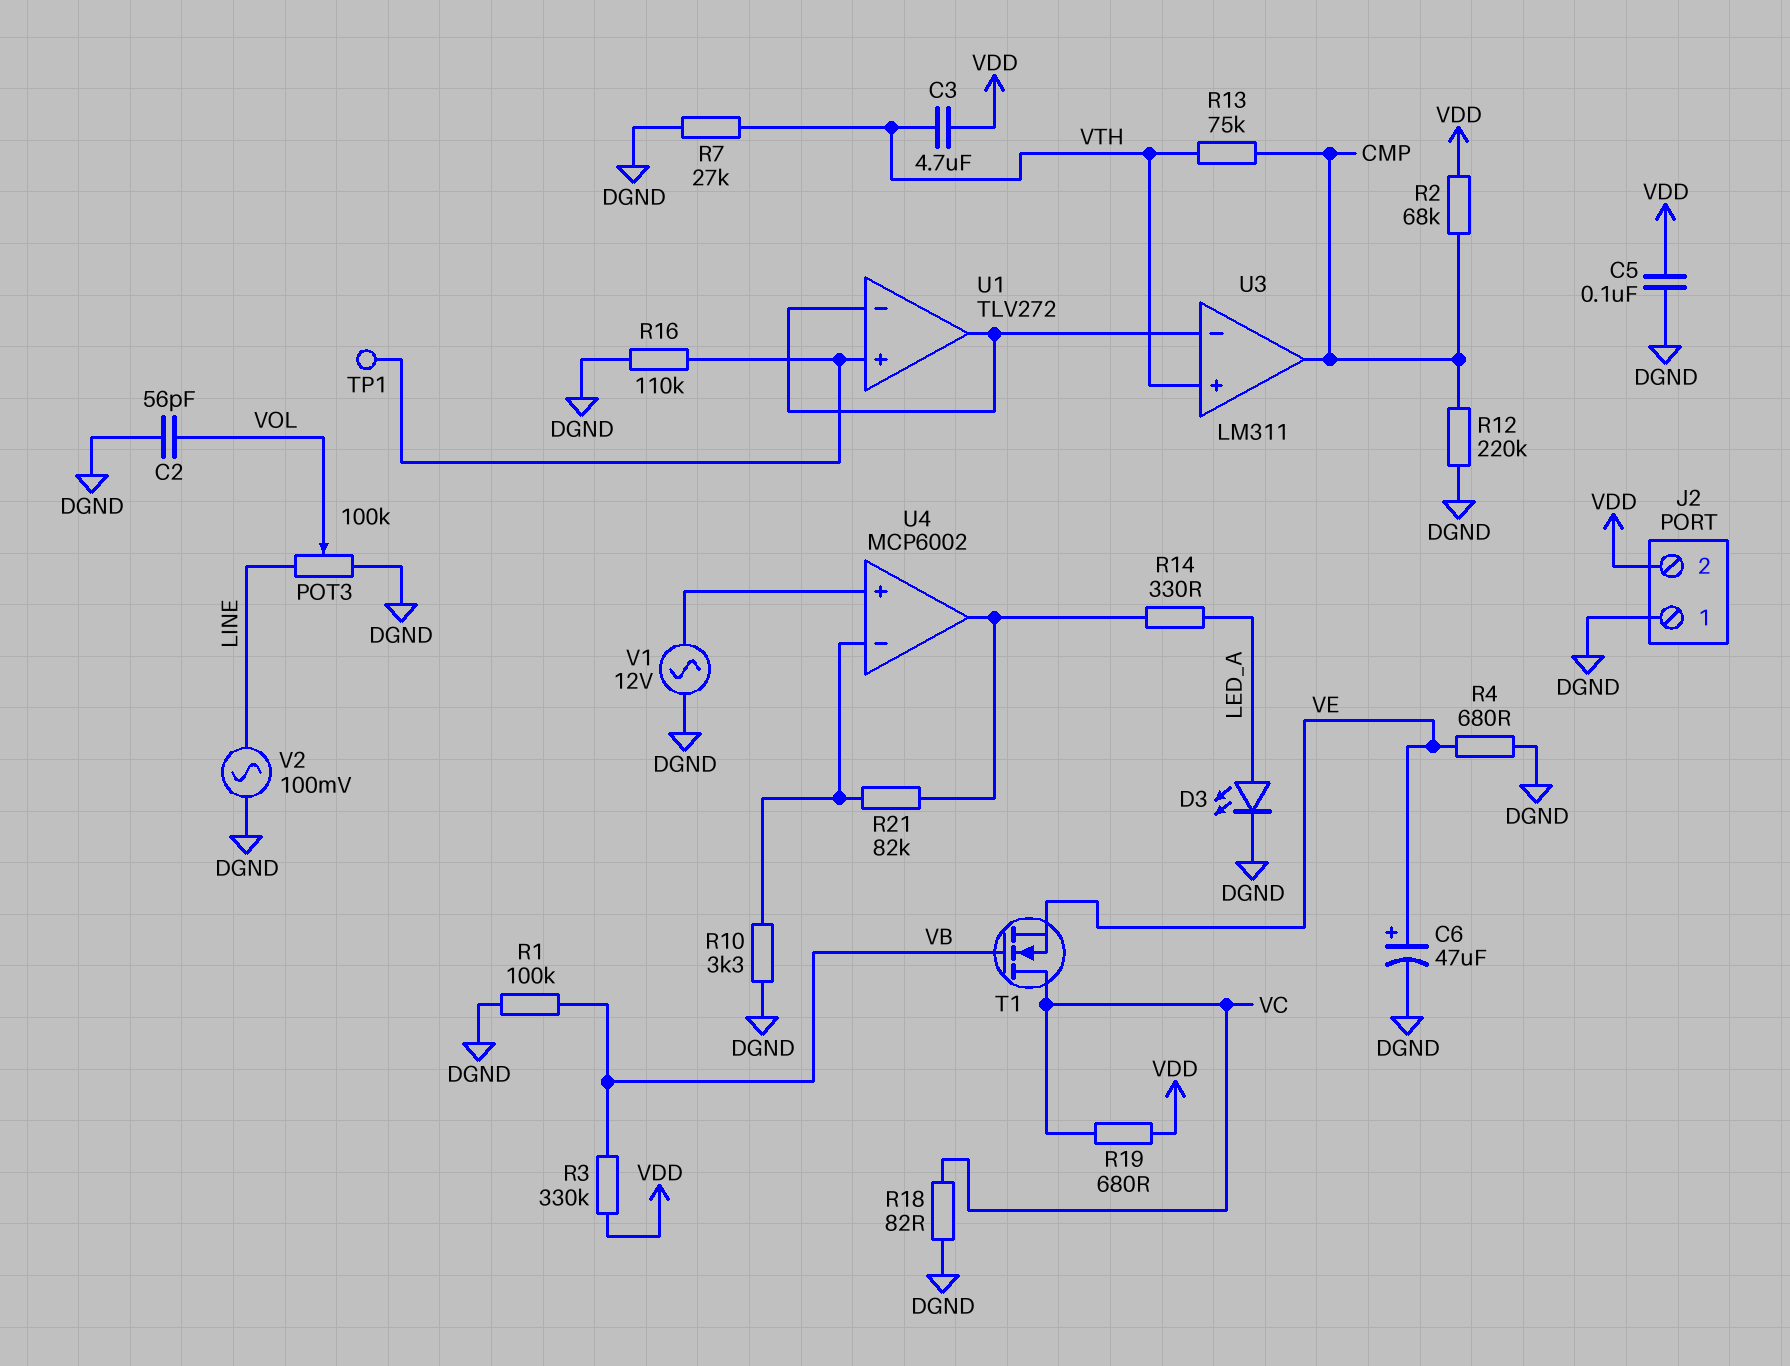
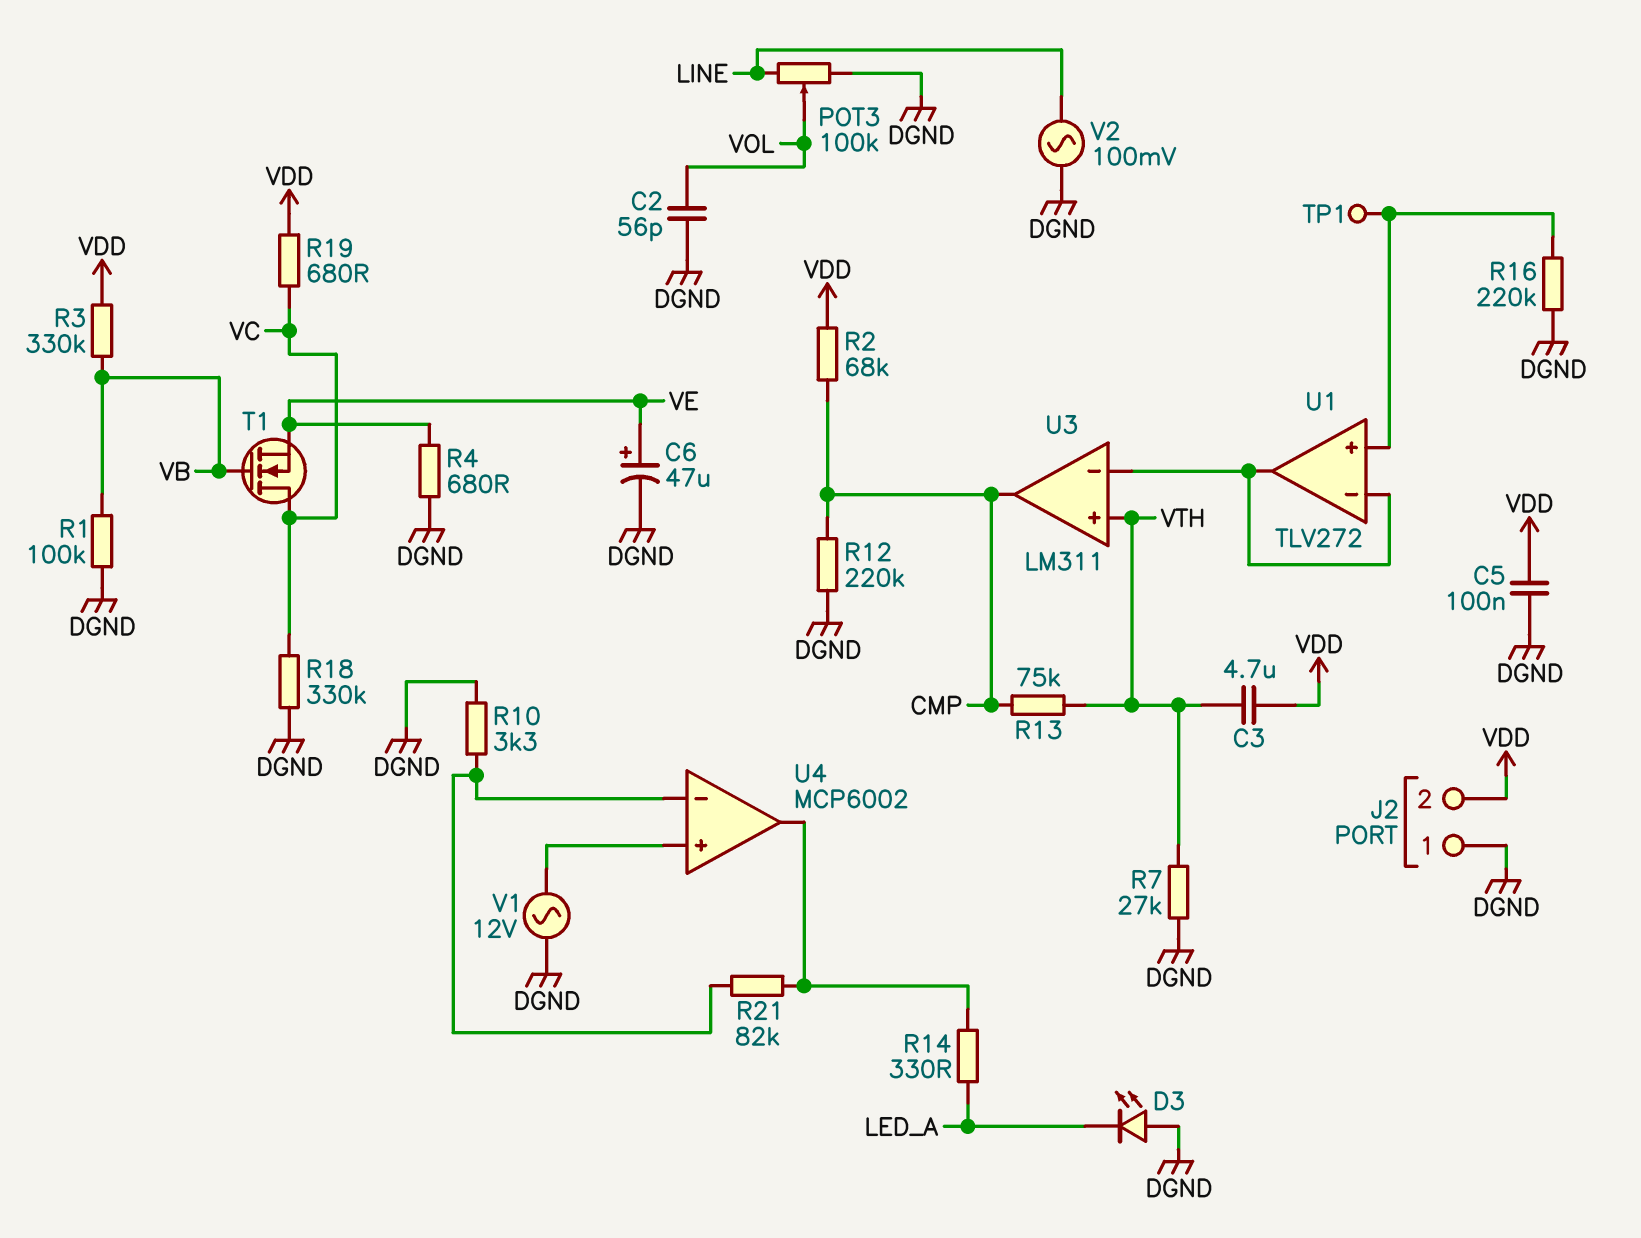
D3: LED (A LED_A, K DGND) -> LED (A DGND, K LED_A)
R16: 110k (DGND, U1/in+) -> 220k (DGND, U1/in+)
R18: 82 (DGND, VC) -> 330k (DGND, VC)

